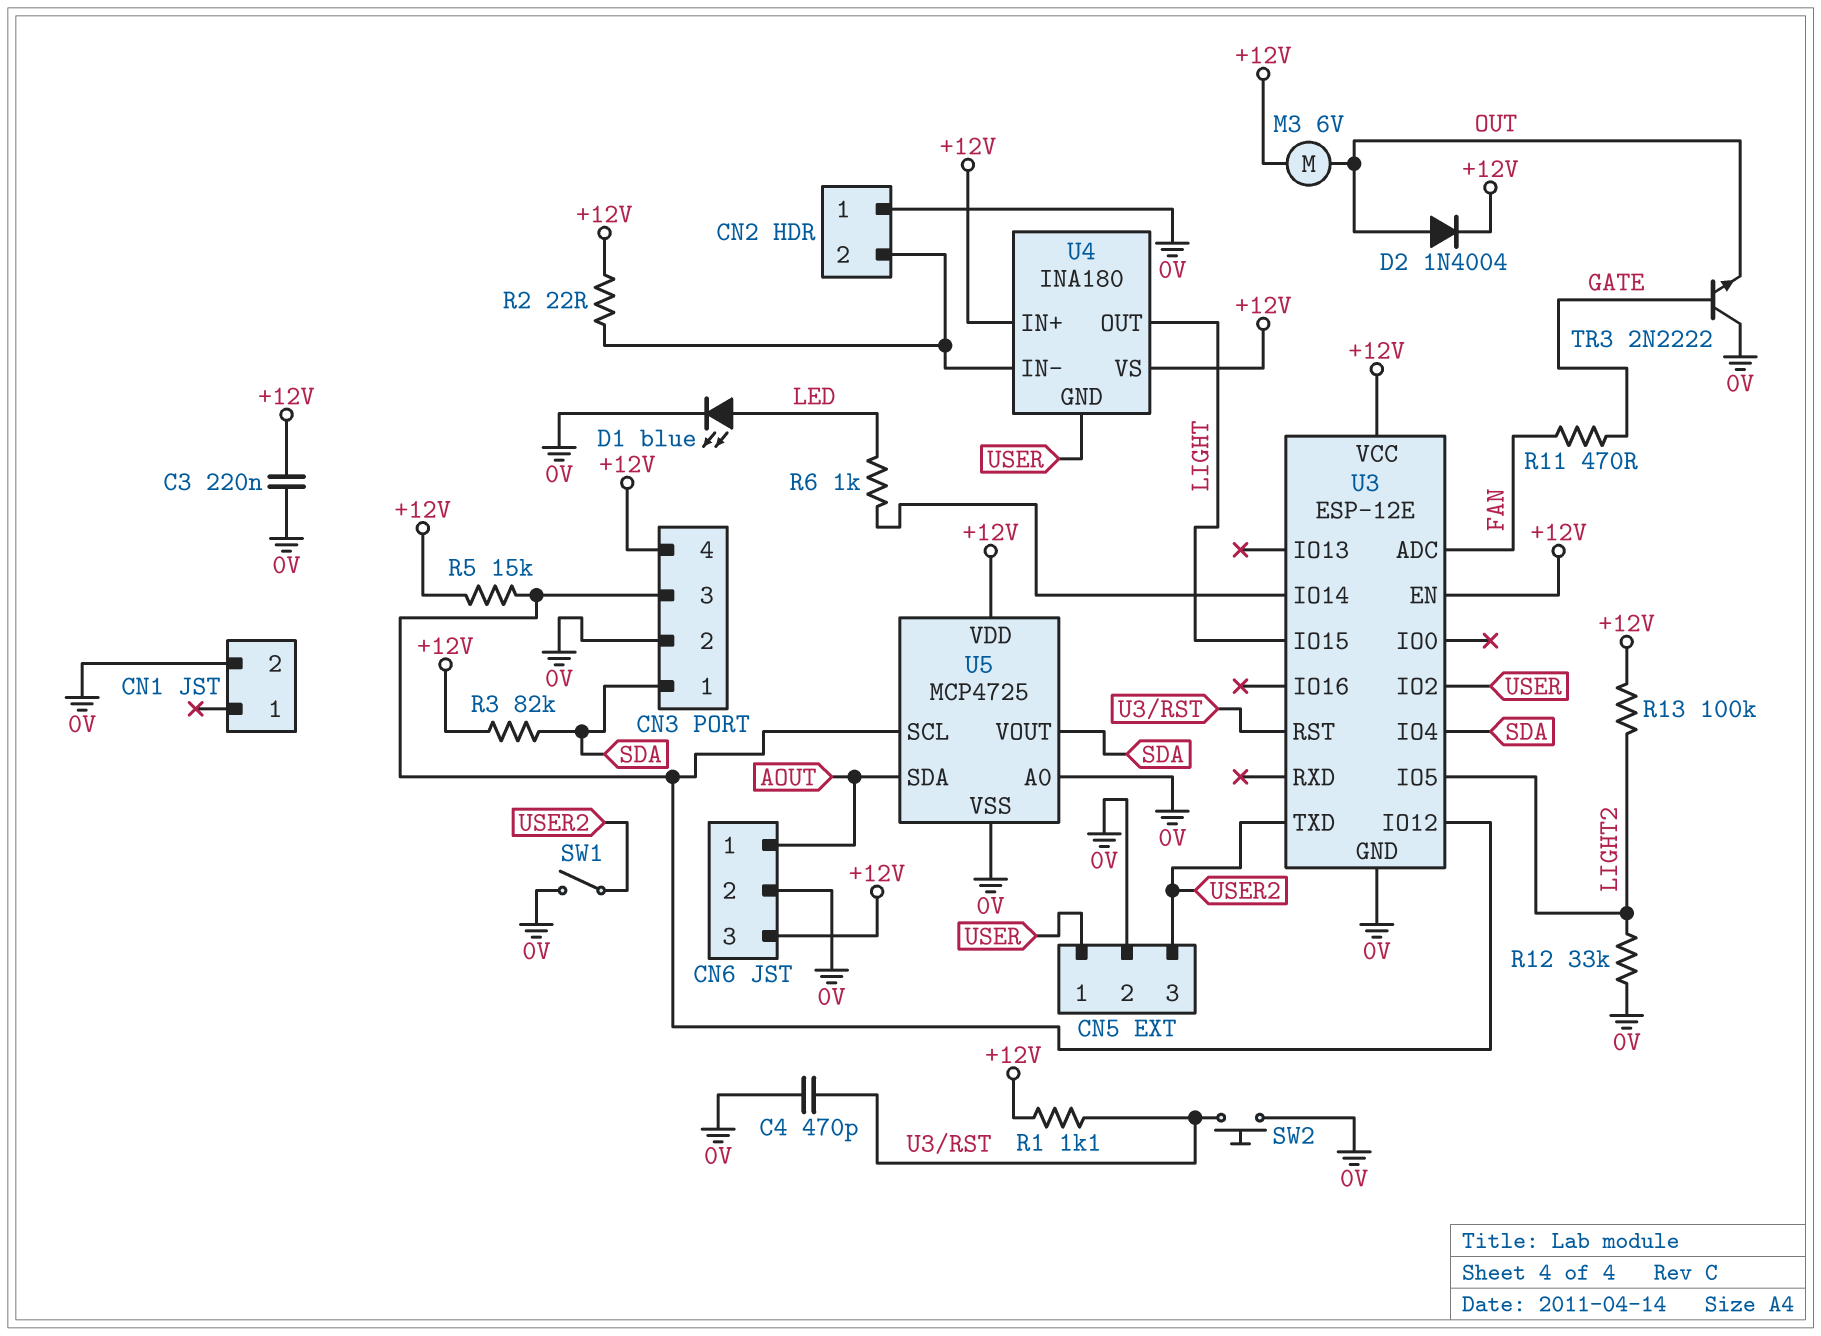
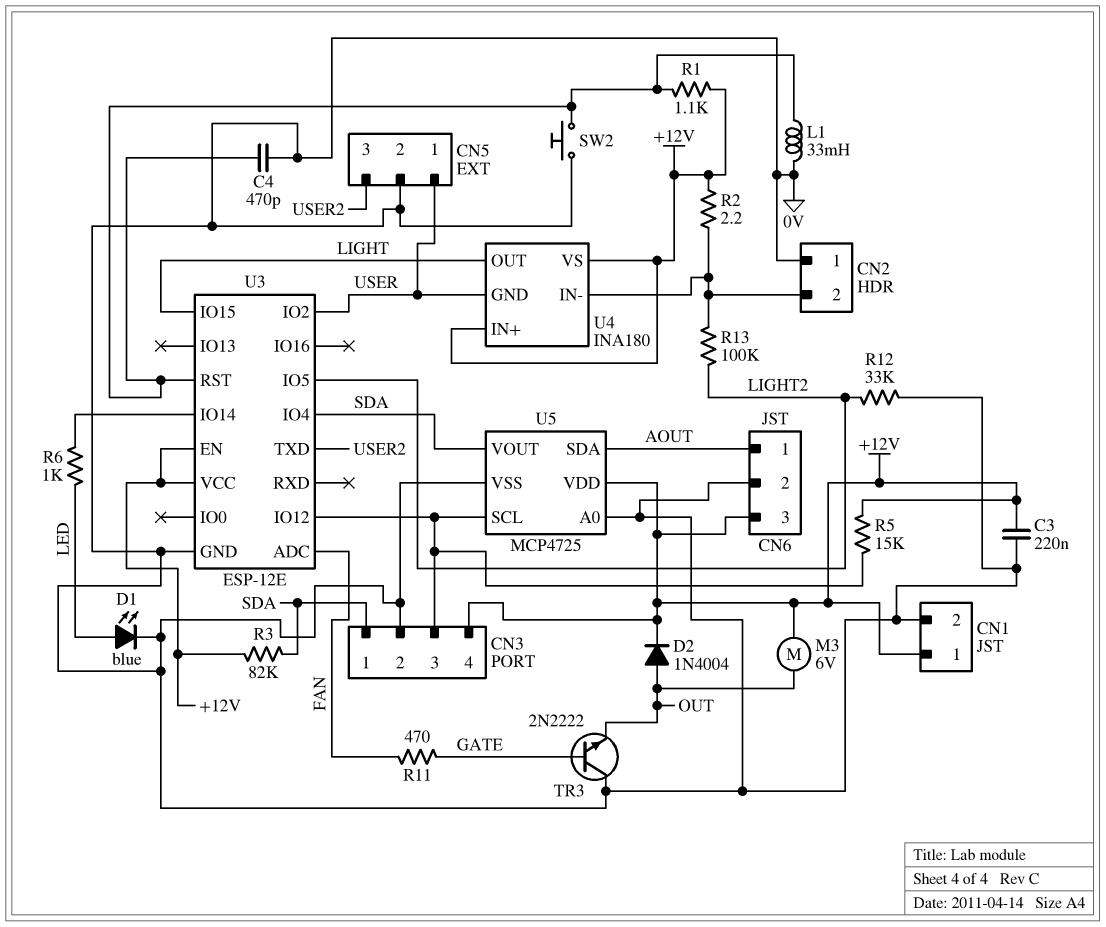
CN1 pin 1: none -> +12V
L1: none -> 33mH (0V, U3/RST)
R2: 22 (+12V, CN2/2) -> 2.2 (+12V, CN2/2)
R13: 100k (+12V, LIGHT2) -> 100k (CN2/2, LIGHT2)
SW1: switch (0V, USER2) -> none

